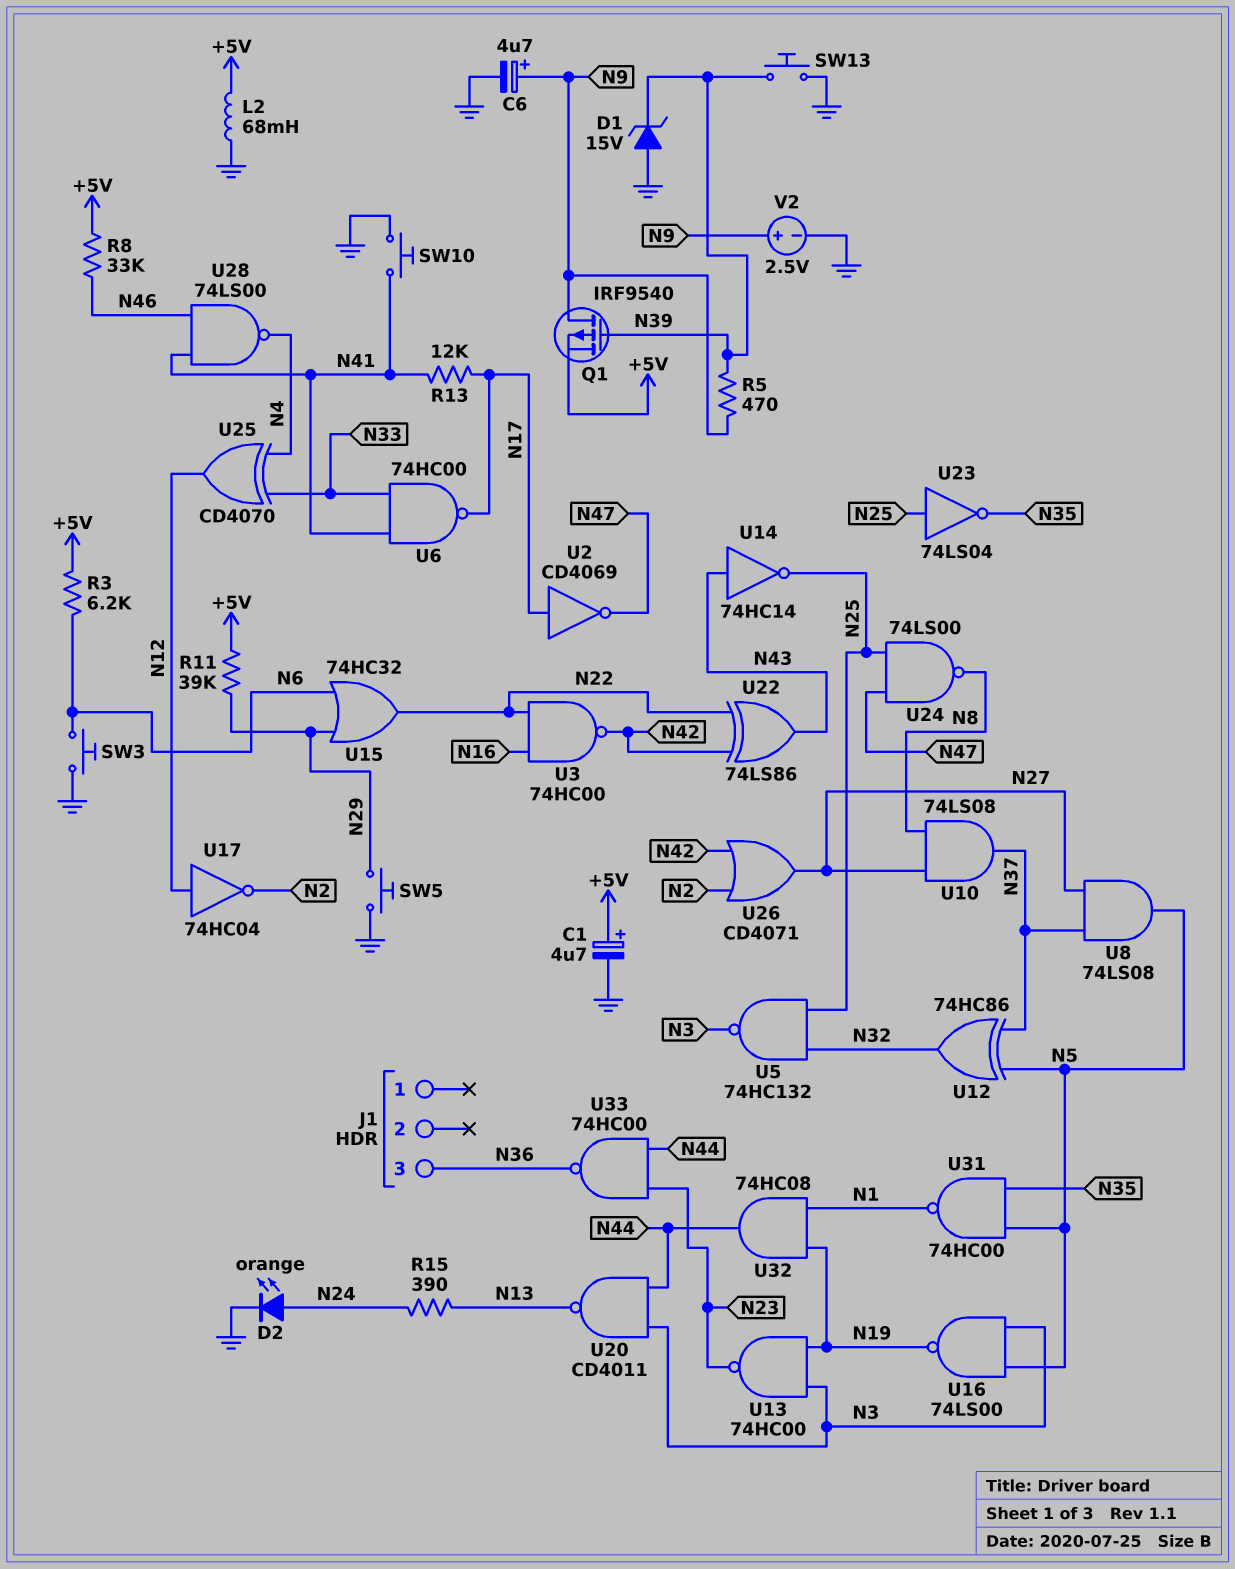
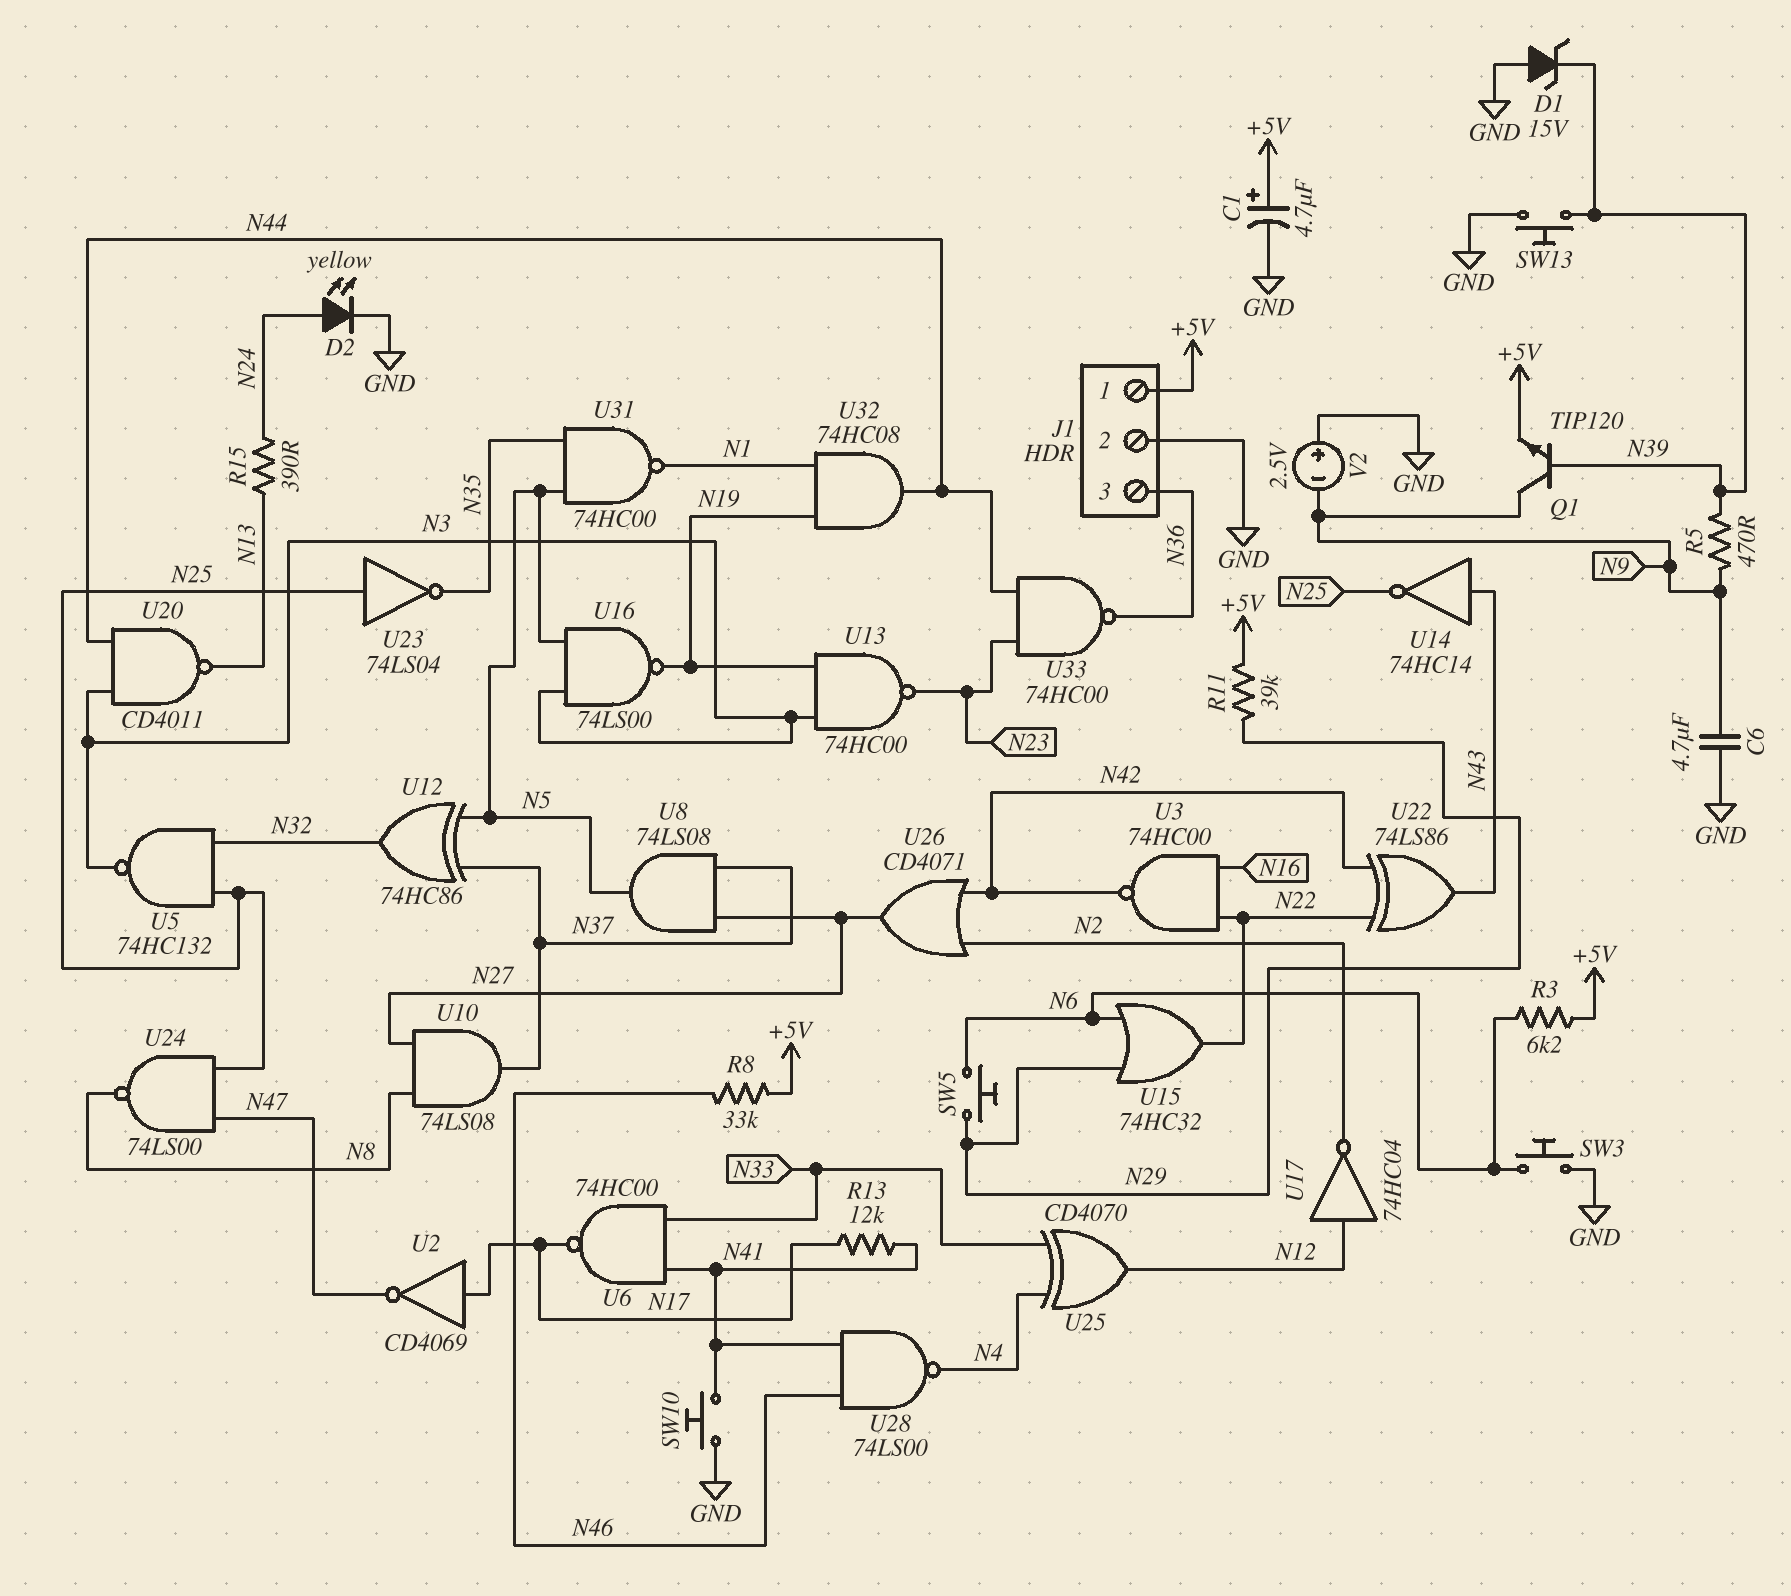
C6: 4.7uF (plus N9, minus GND) -> 4.7uF (GND, N9)
D2: LED orange (A N24, K GND) -> LED yellow (A N24, K GND)
J1 pin 1: none -> +5V
J1 pin 2: none -> GND
L2: 68mH (+5V, GND) -> none
Q1: PMOS IRF9540 (G N39, D N9, S +5V) -> NPN TIP120 (B N39, C N9, E +5V)
SW5: button (GND, N29) -> button (N6, N29)
V2: 2.5V (plus N9, minus GND) -> 2.5V (plus GND, minus N9)

